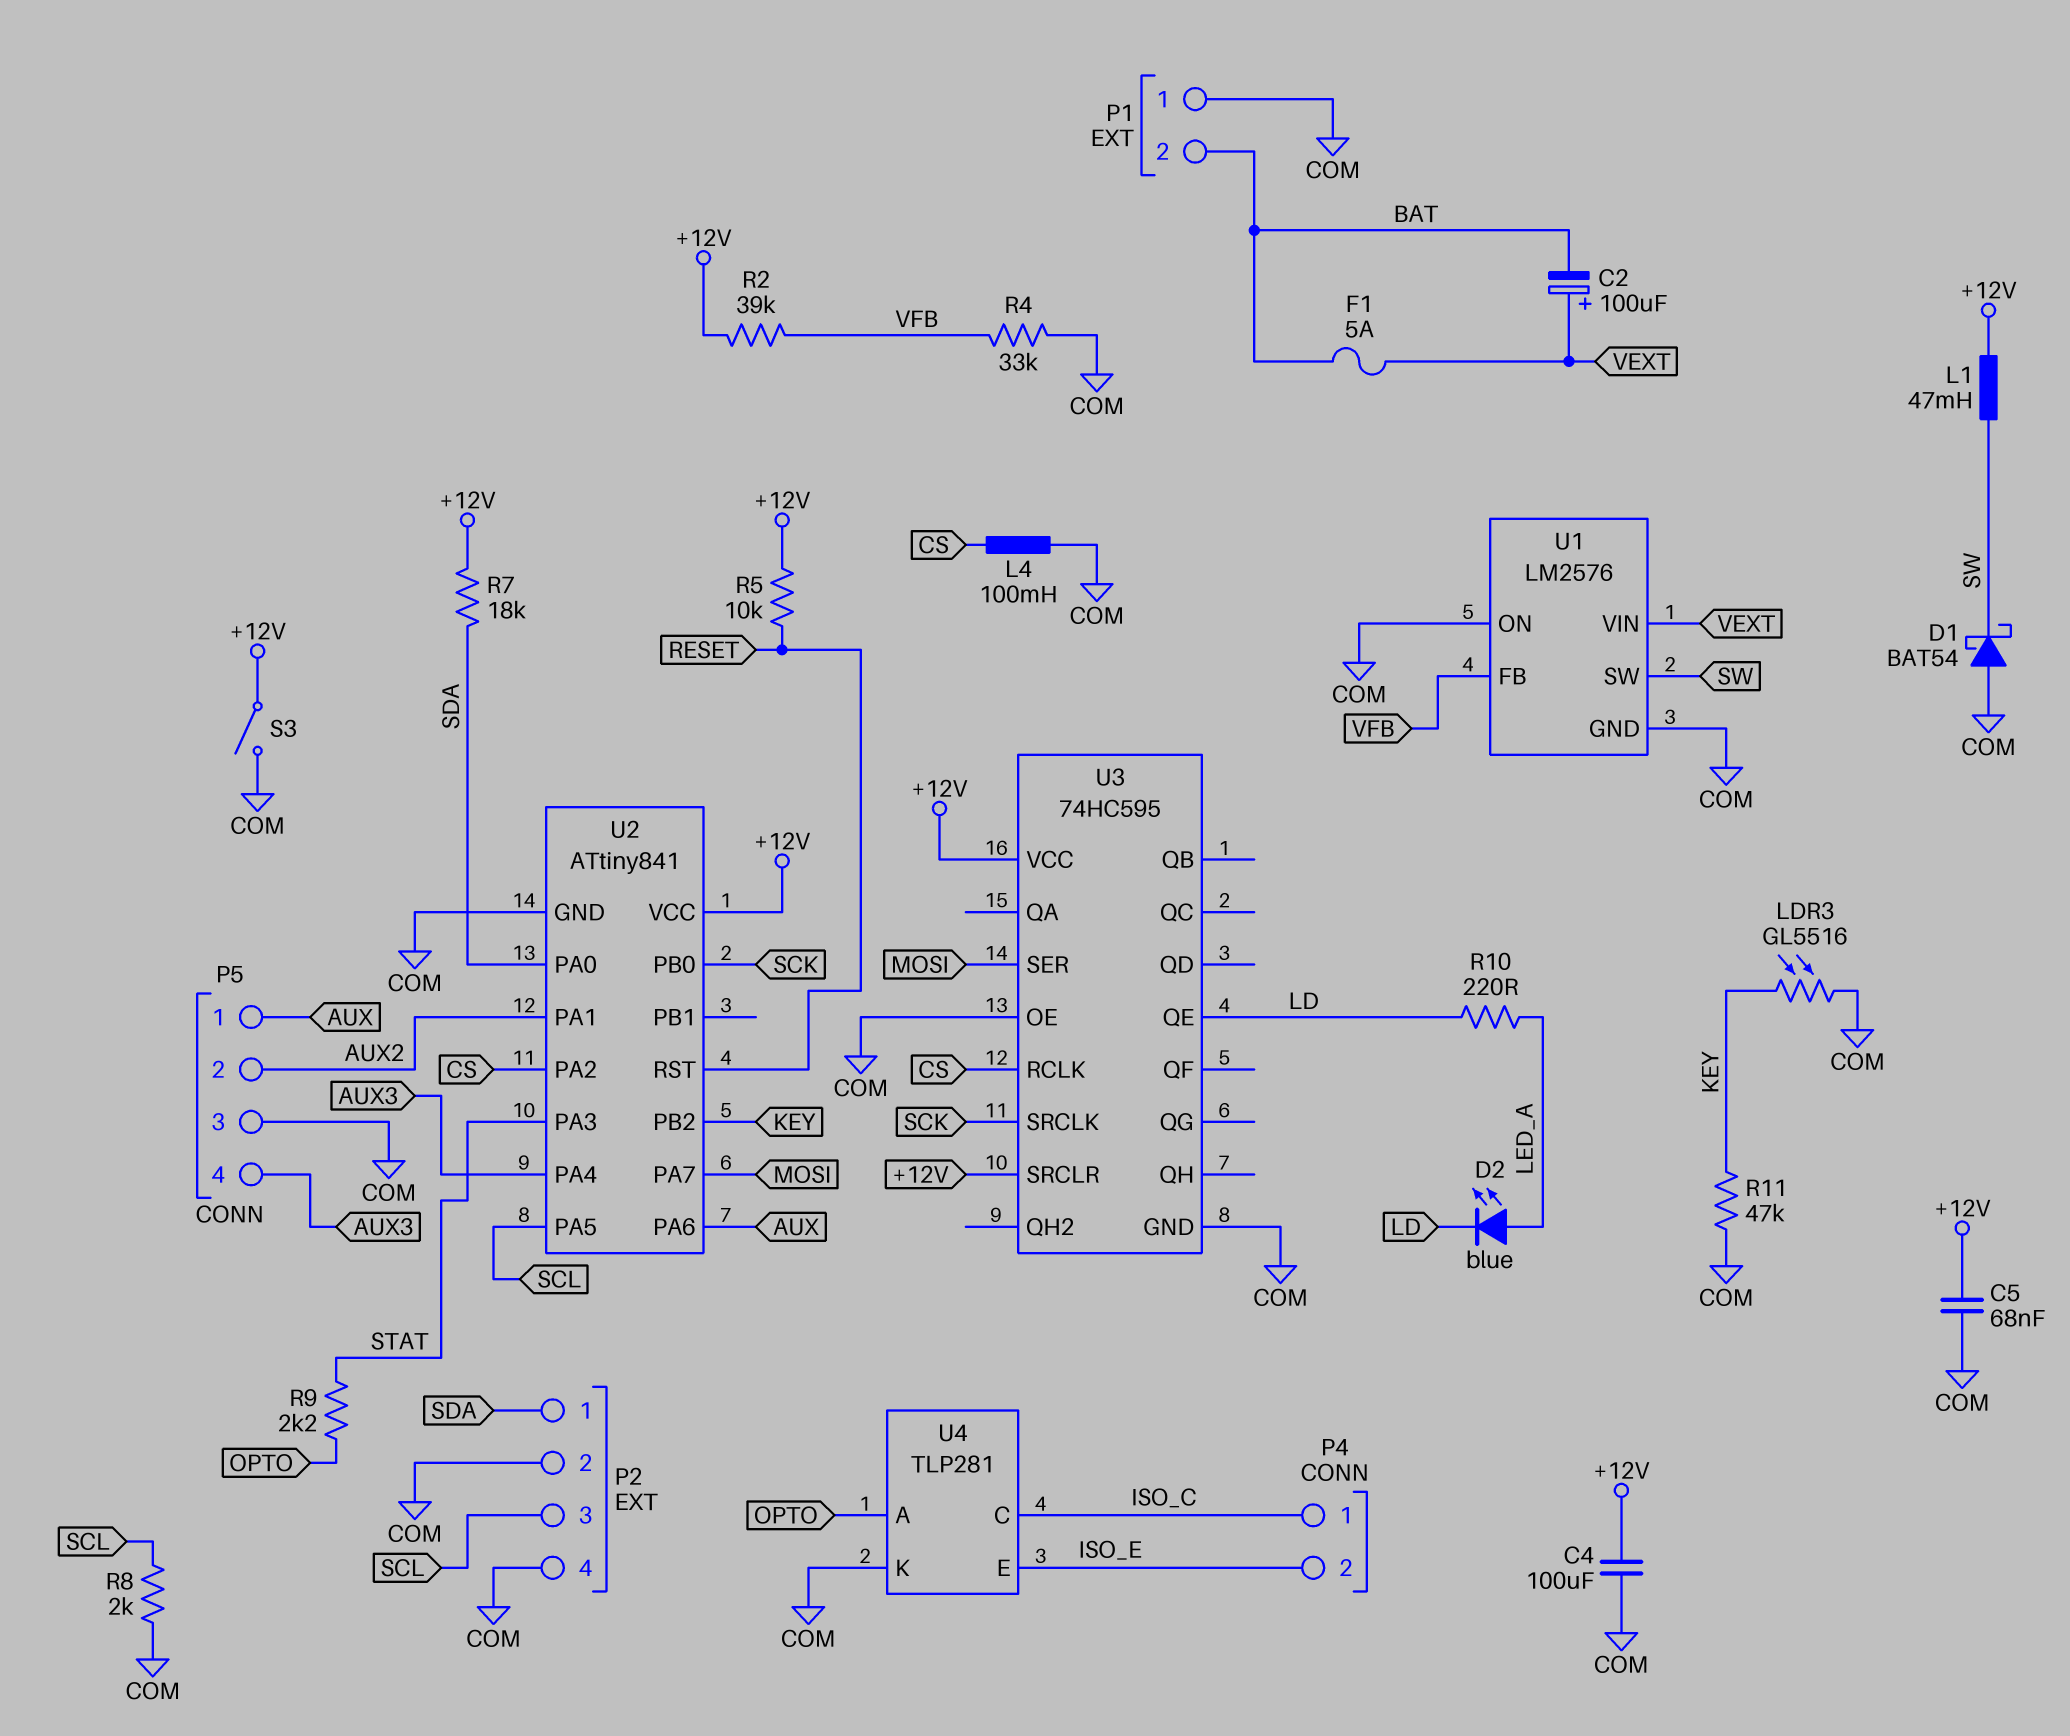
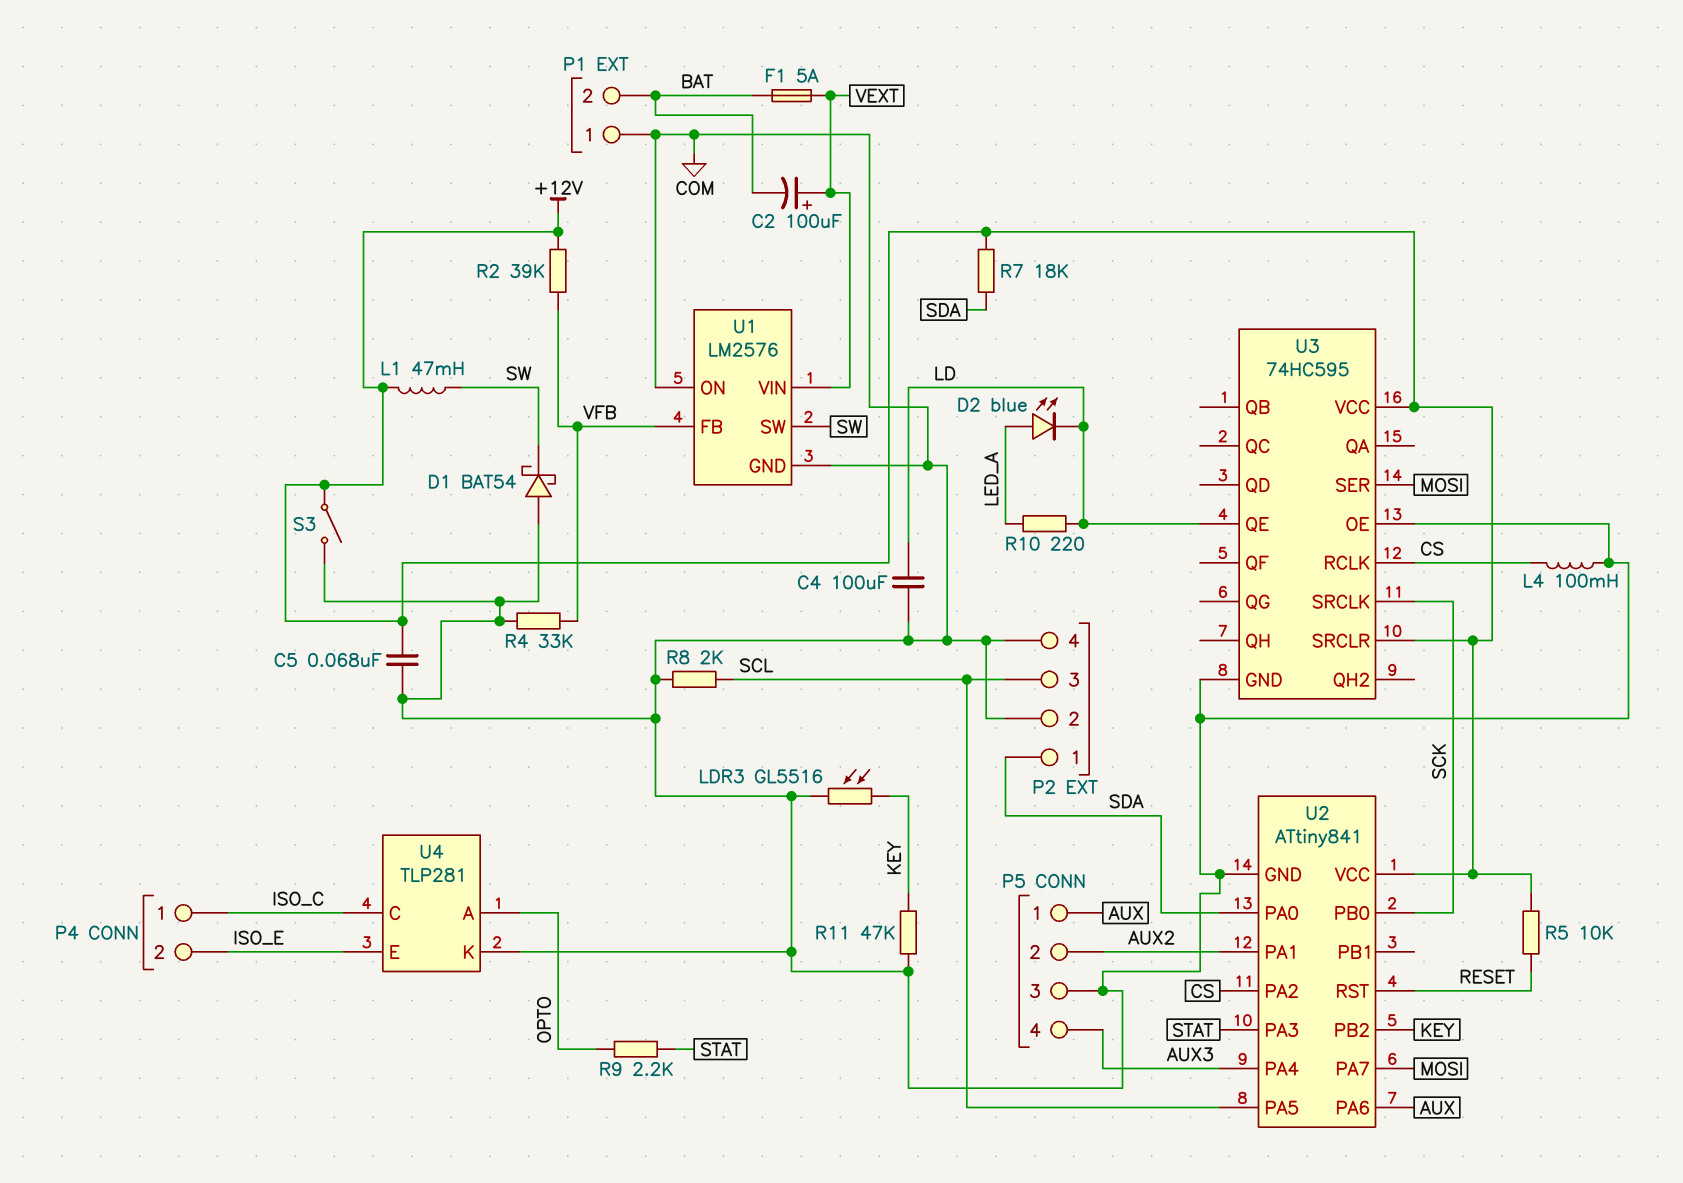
C4: 100uF (+12V, COM) -> 100uF (COM, LD)

